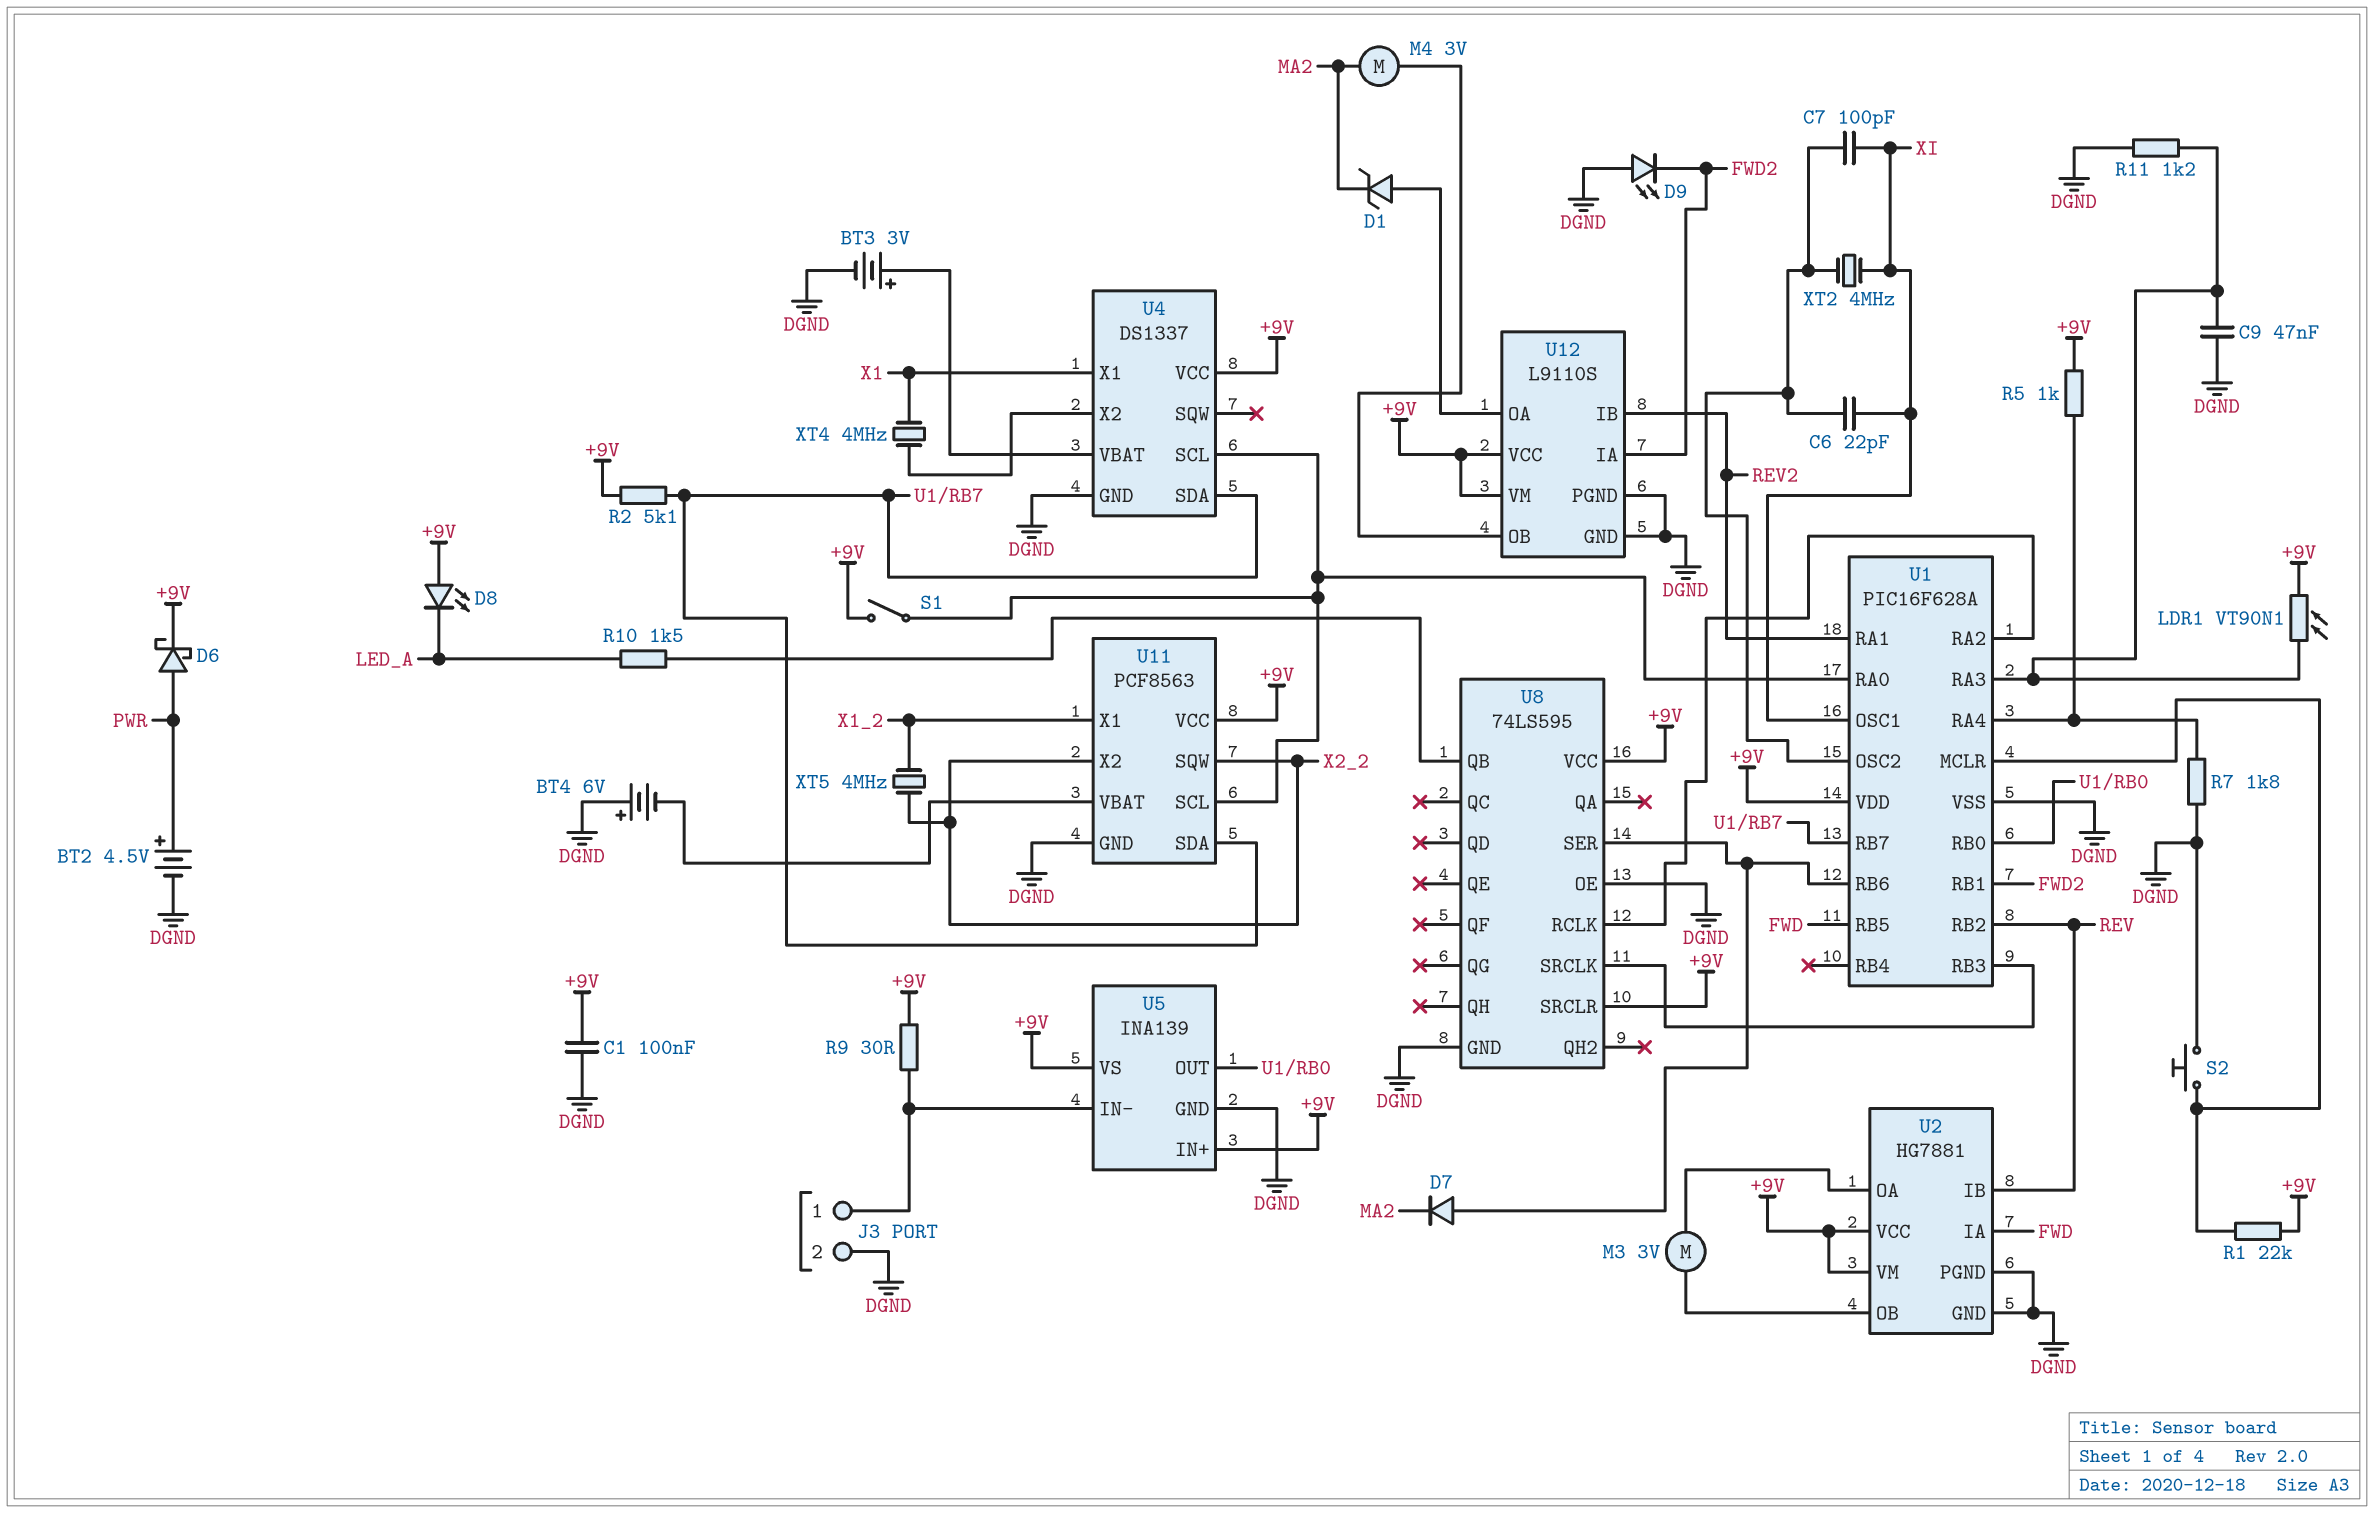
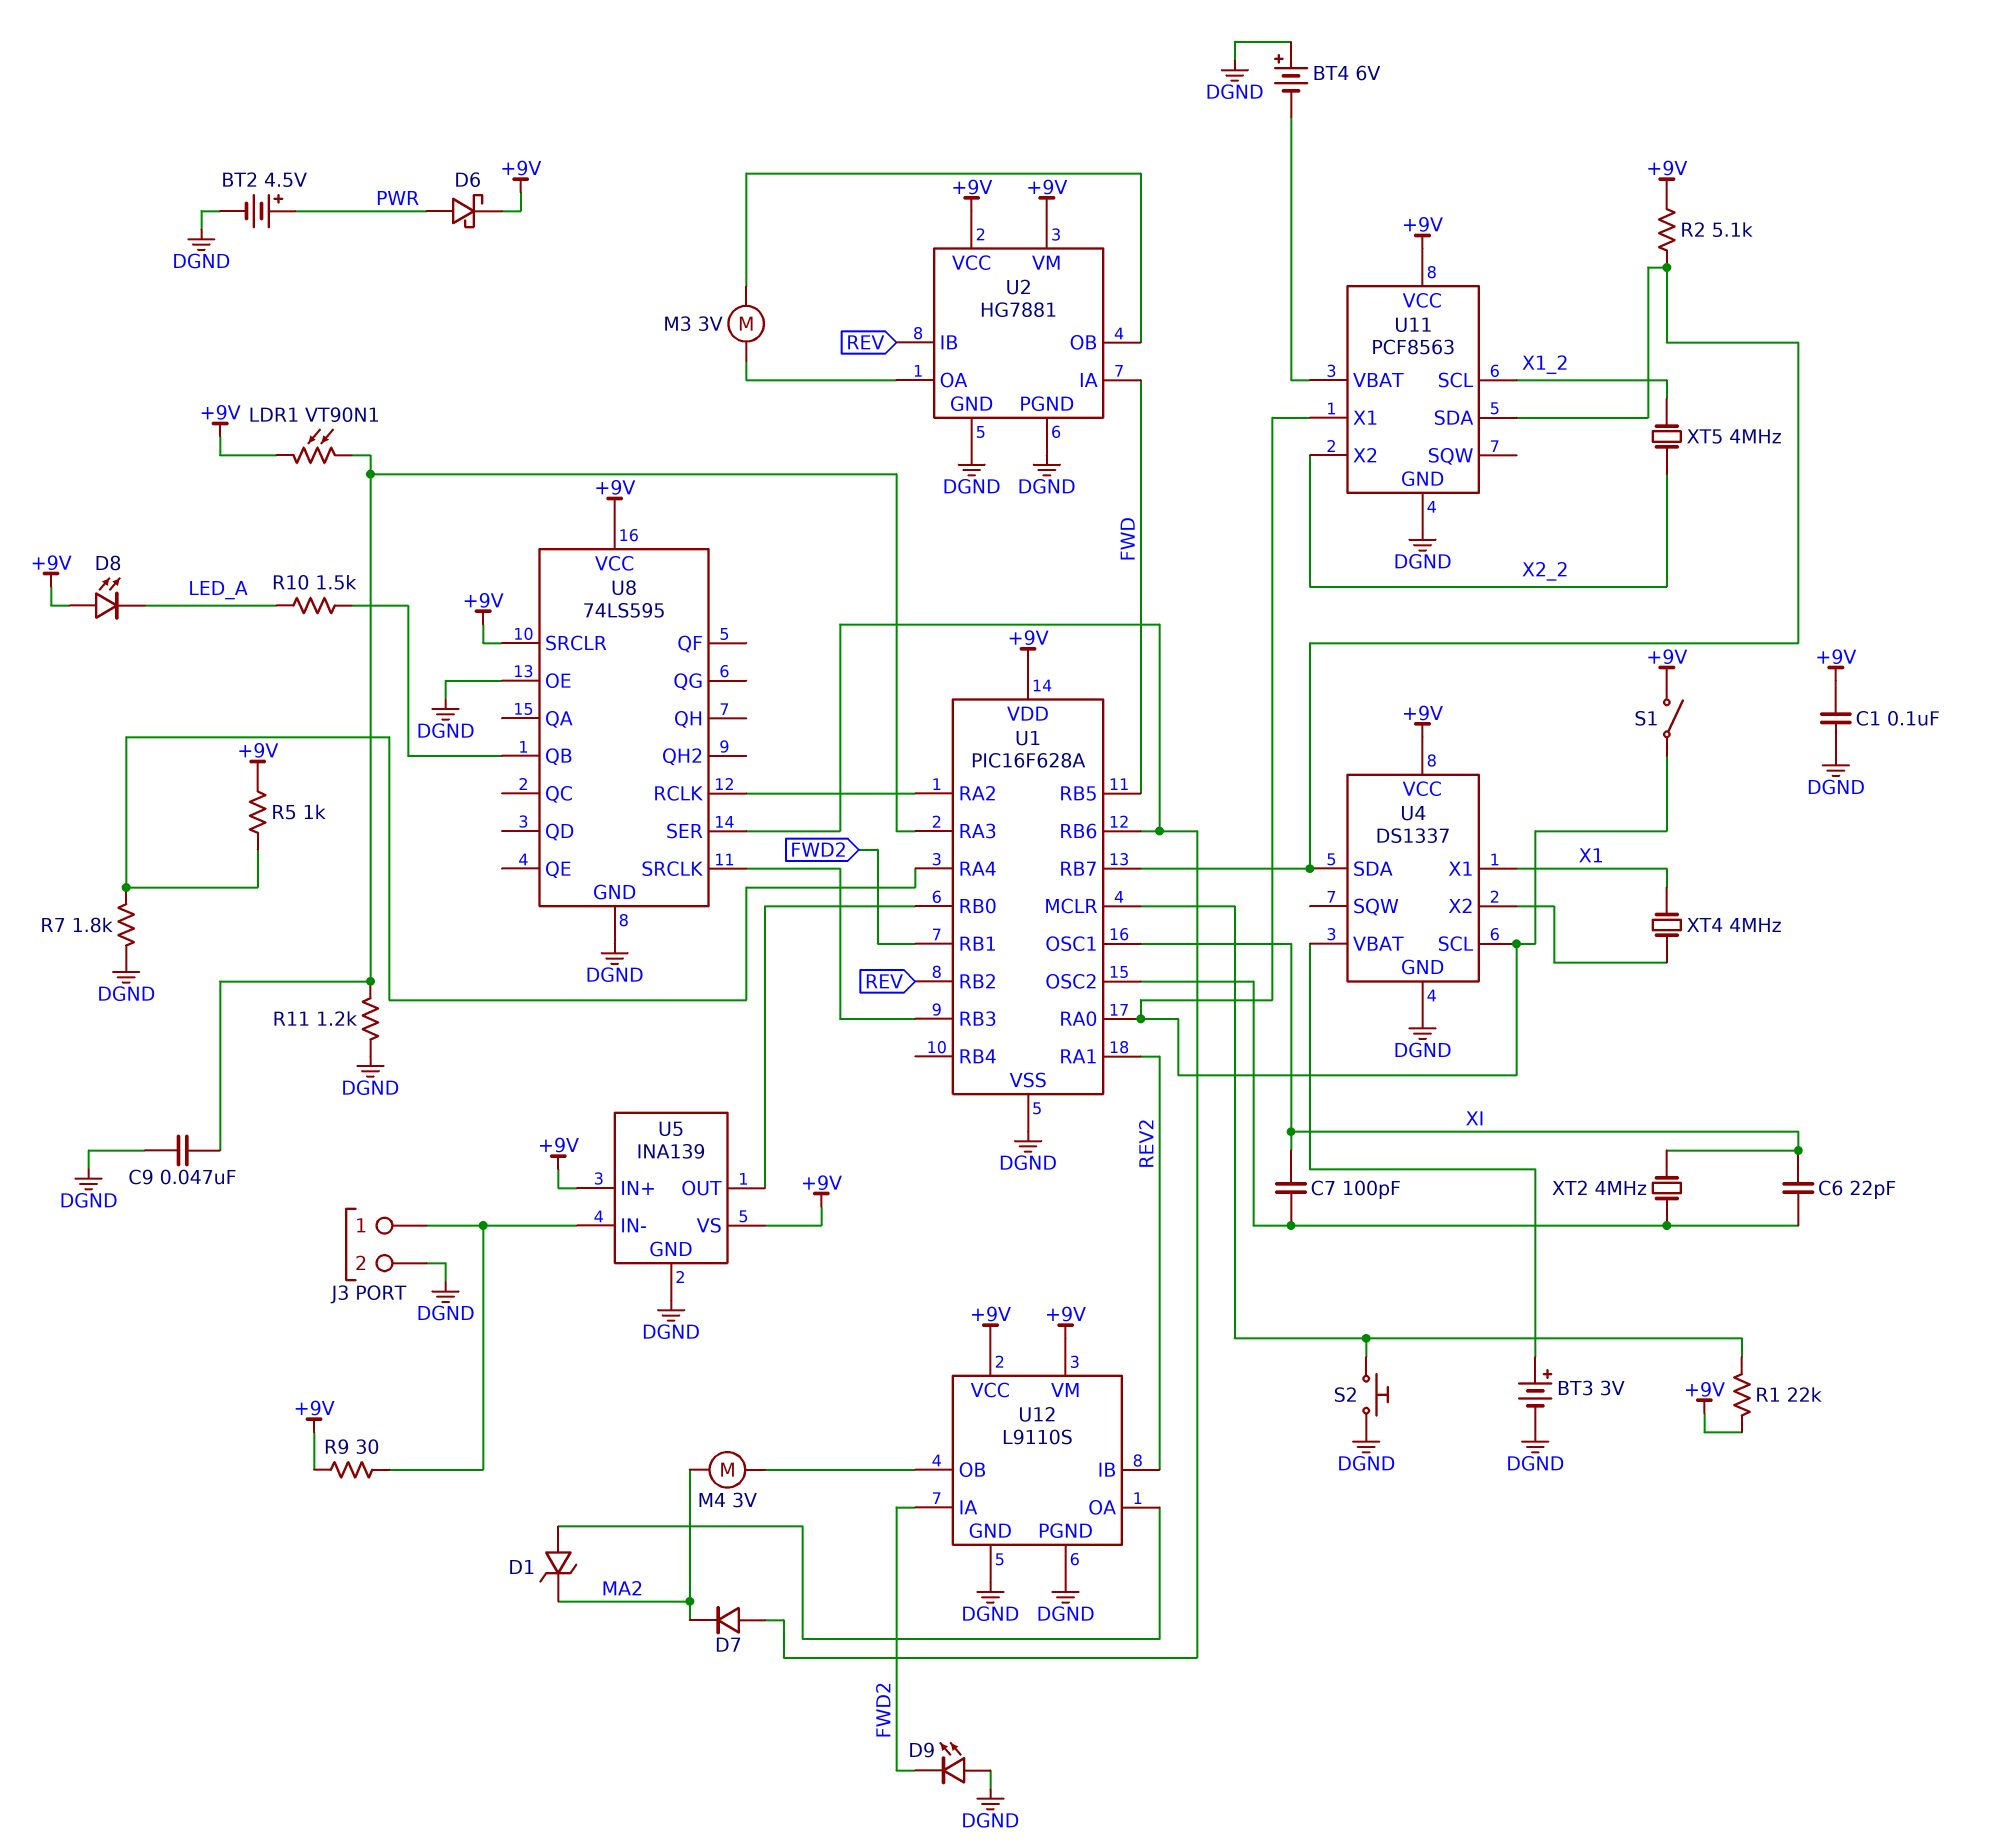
U11 pin SCL: U1/RA0 -> X1_2
U11 pin SQW: X2_2 -> none
U11 pin X1: X1_2 -> U1/RA0

